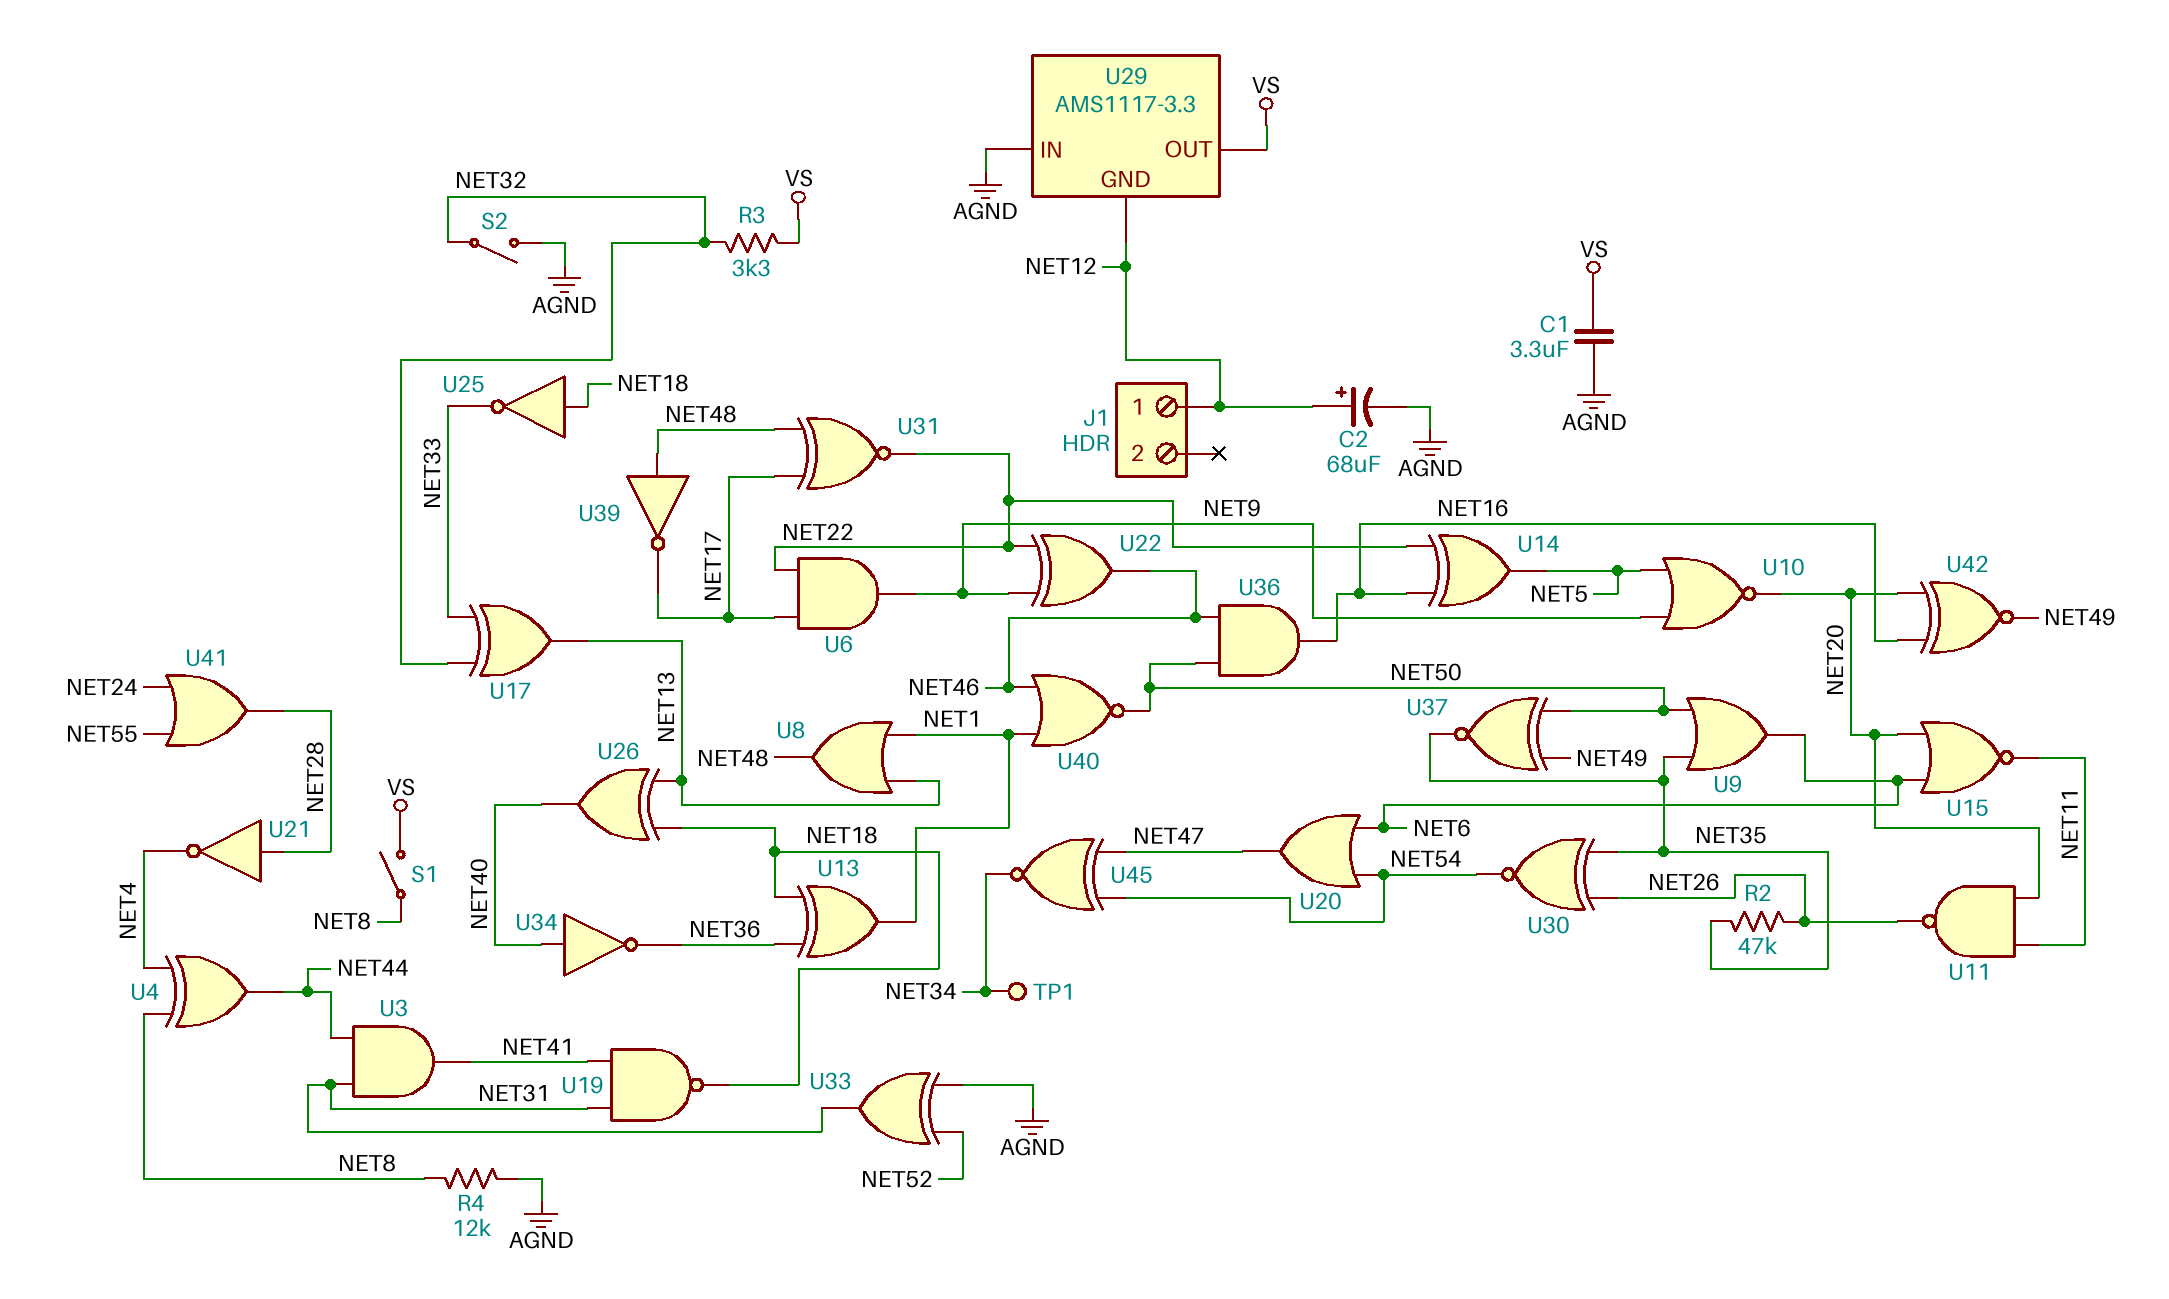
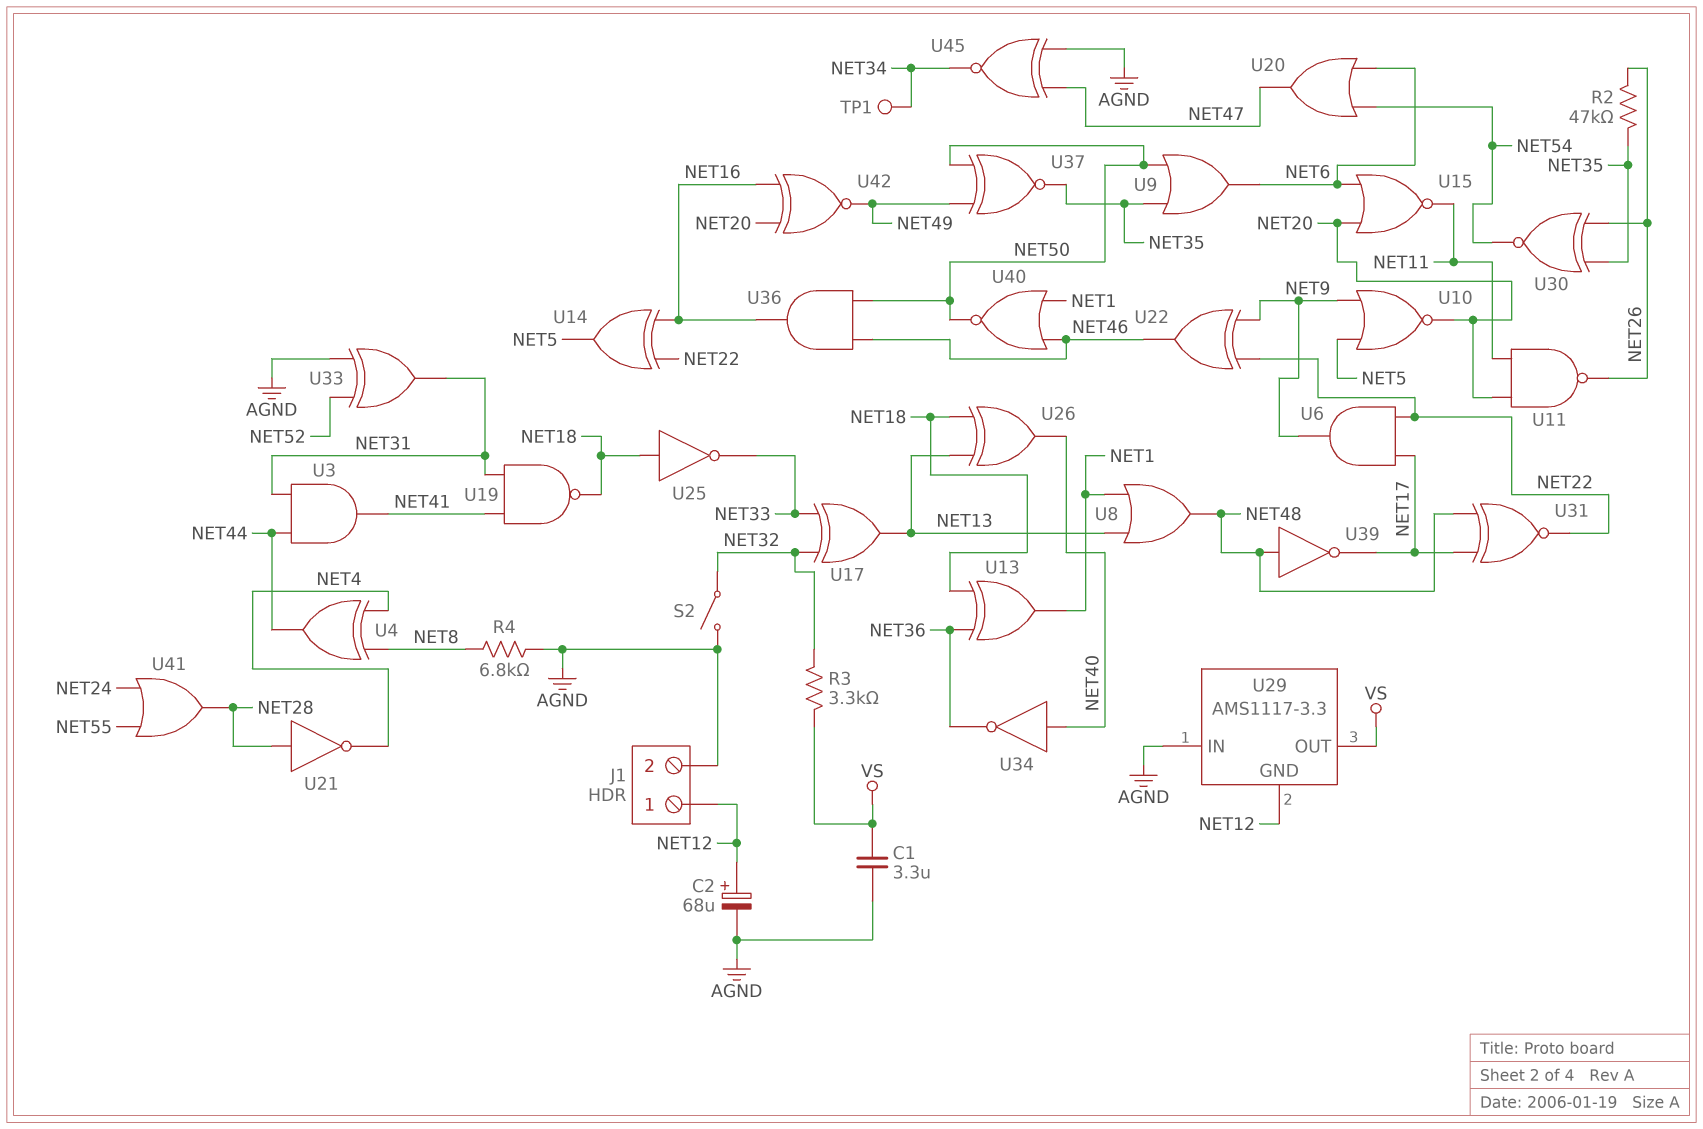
J1 pin 2: none -> AGND
R4: 12k (AGND, NET8) -> 6.8k (AGND, NET8)
S1: switch (NET8, VS) -> none
U45: XNOR (in NET47, in NET54, out NET34) -> XNOR (in AGND, in NET47, out NET34)

